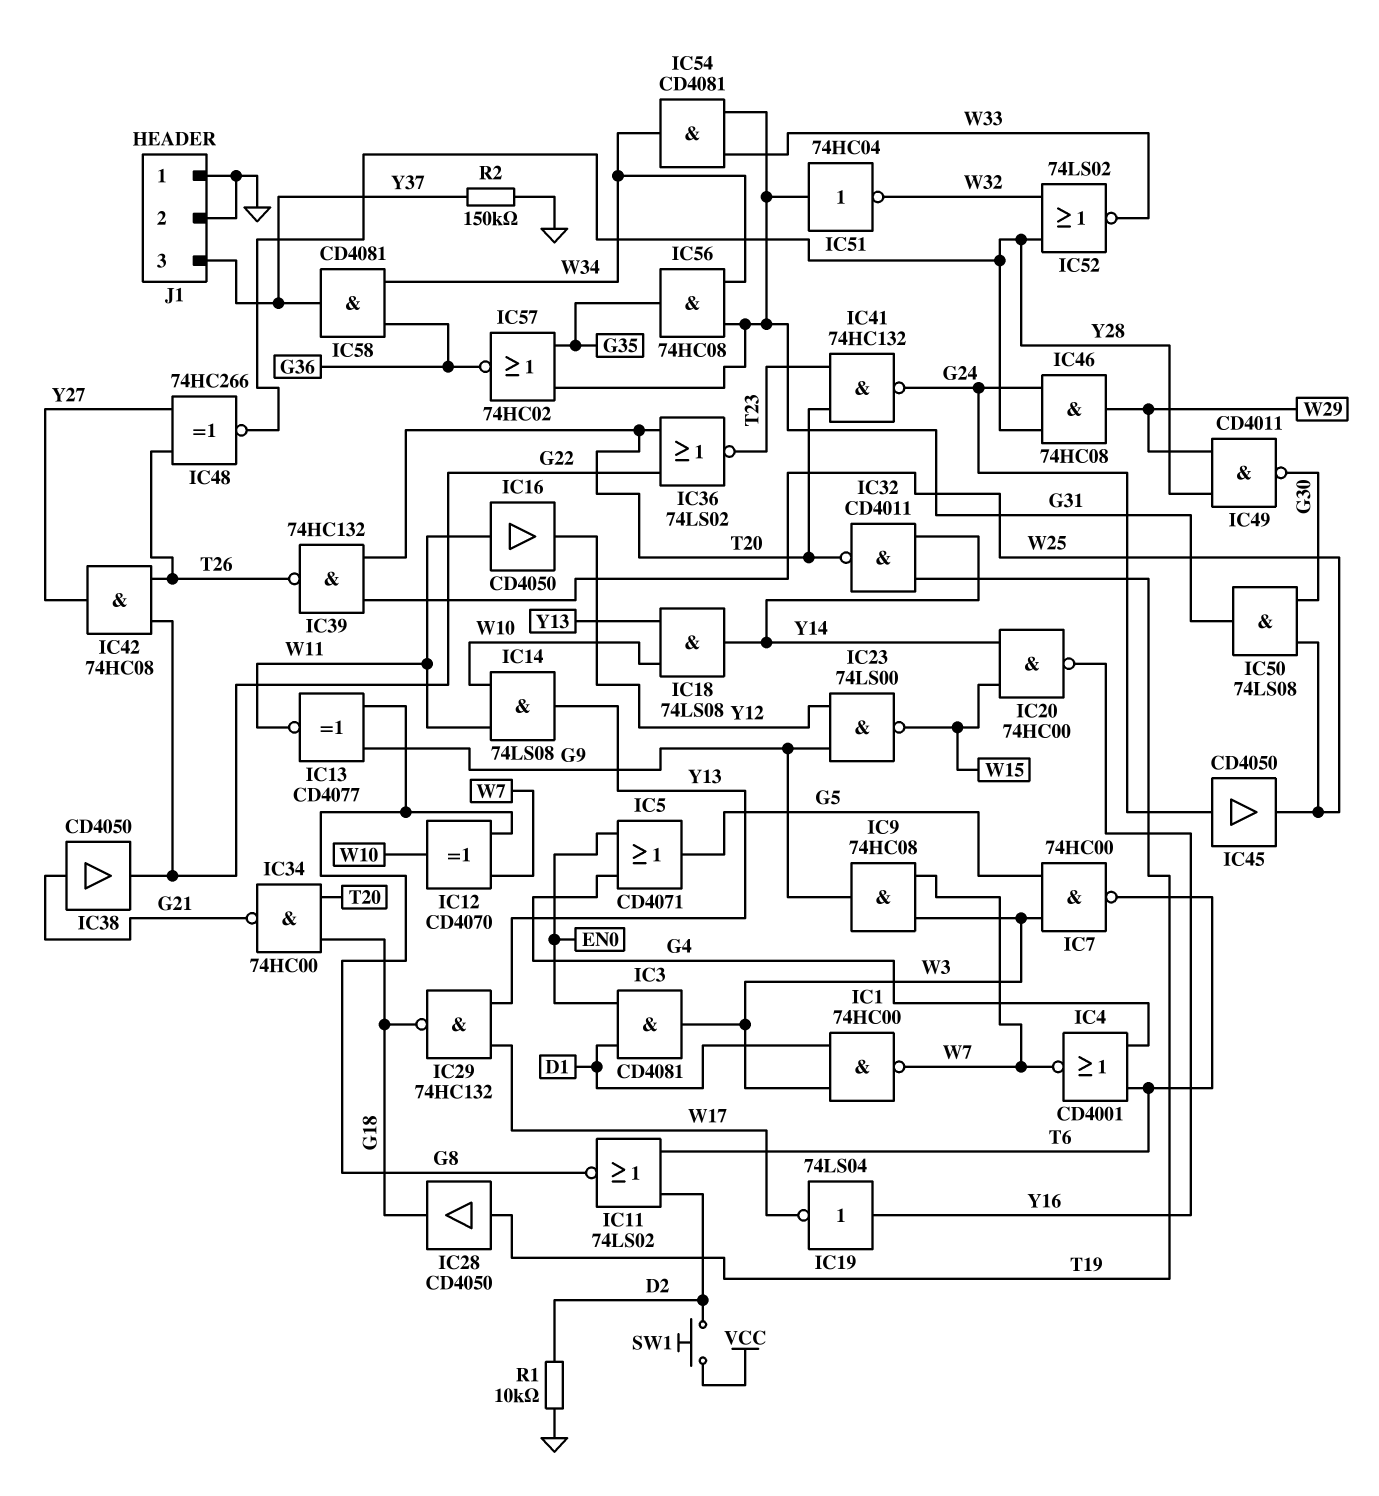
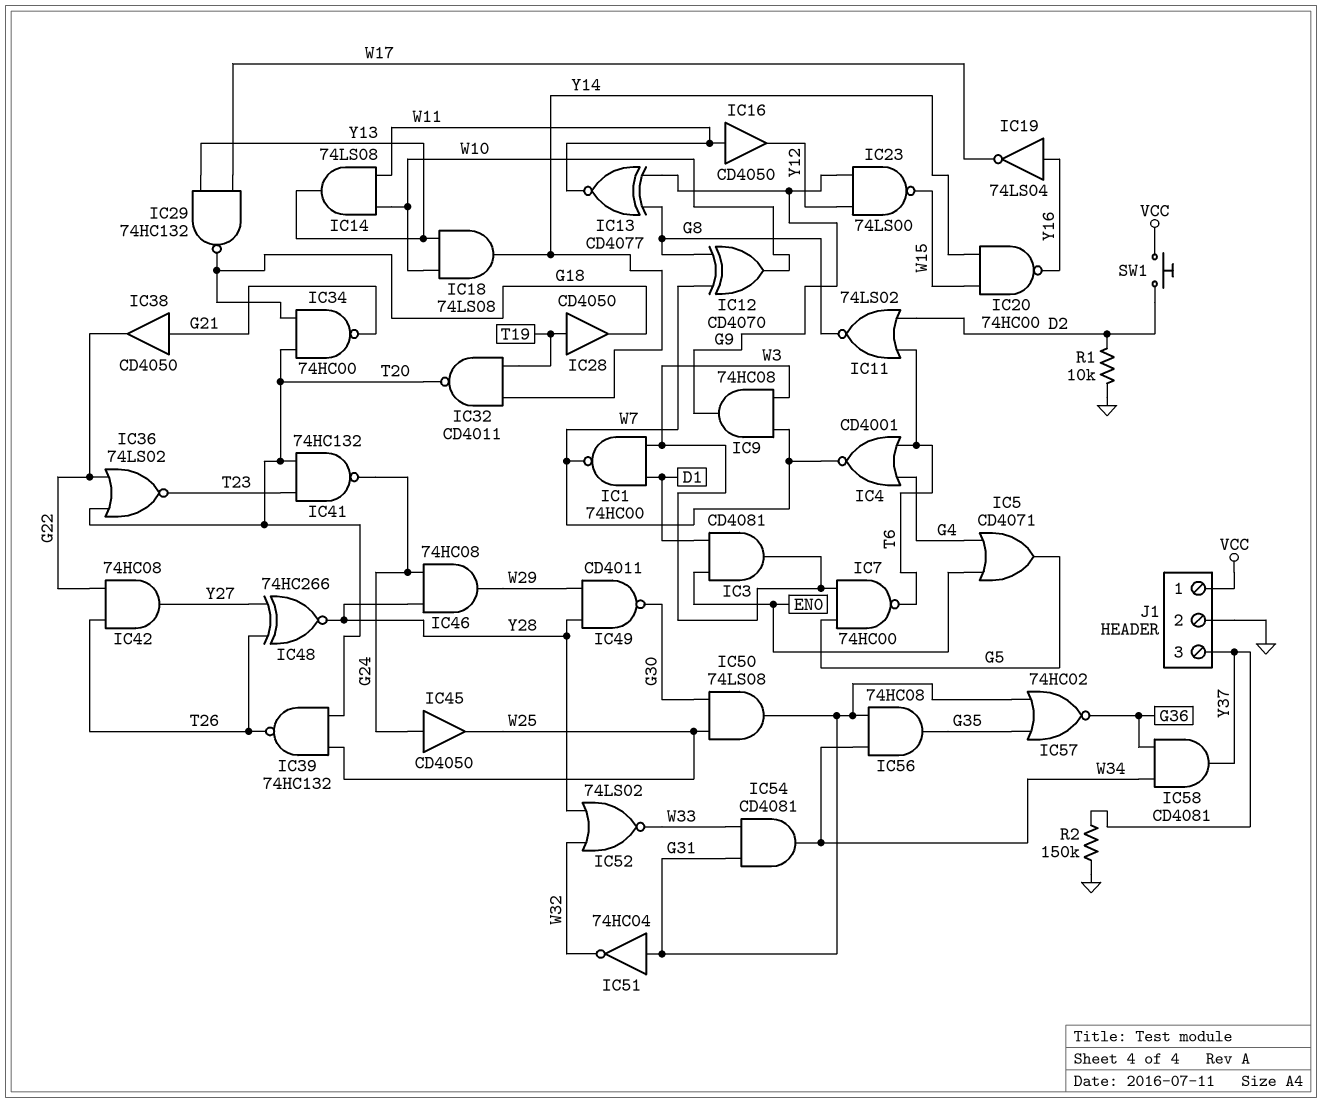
J1 pin 1: GND -> VCC

